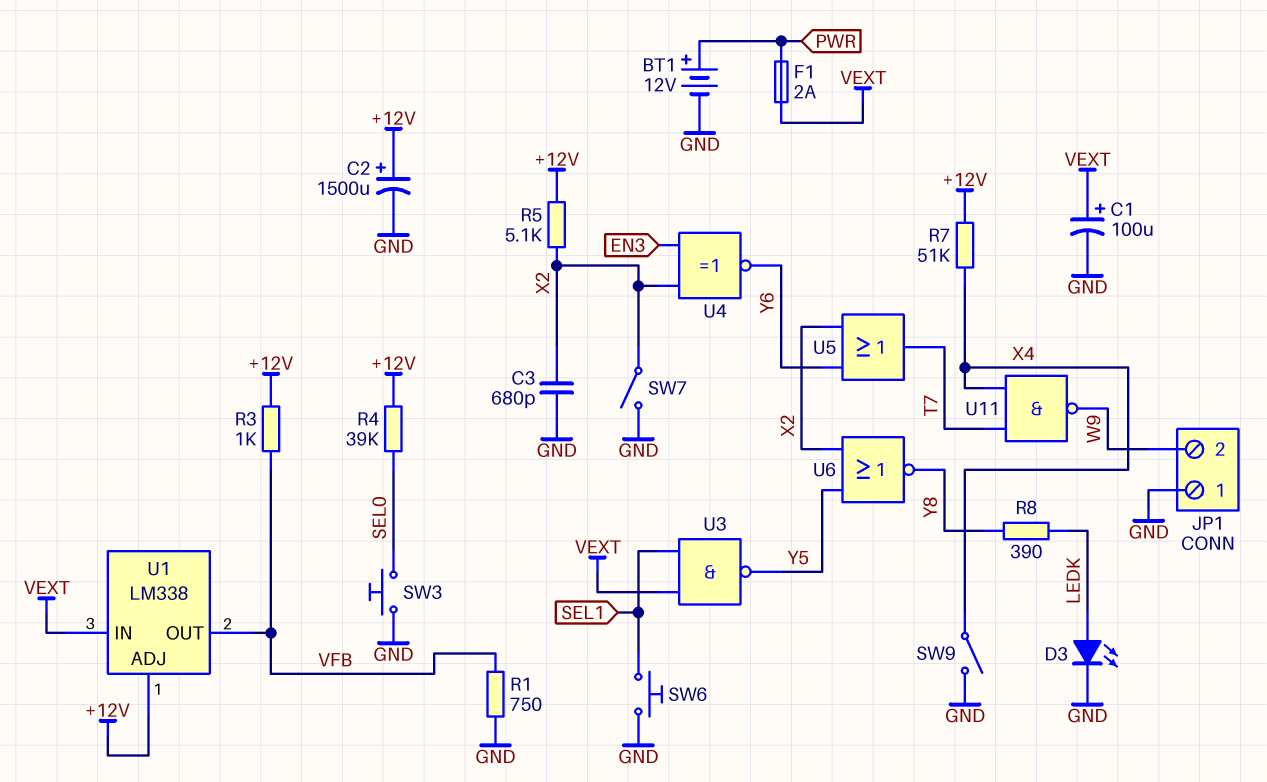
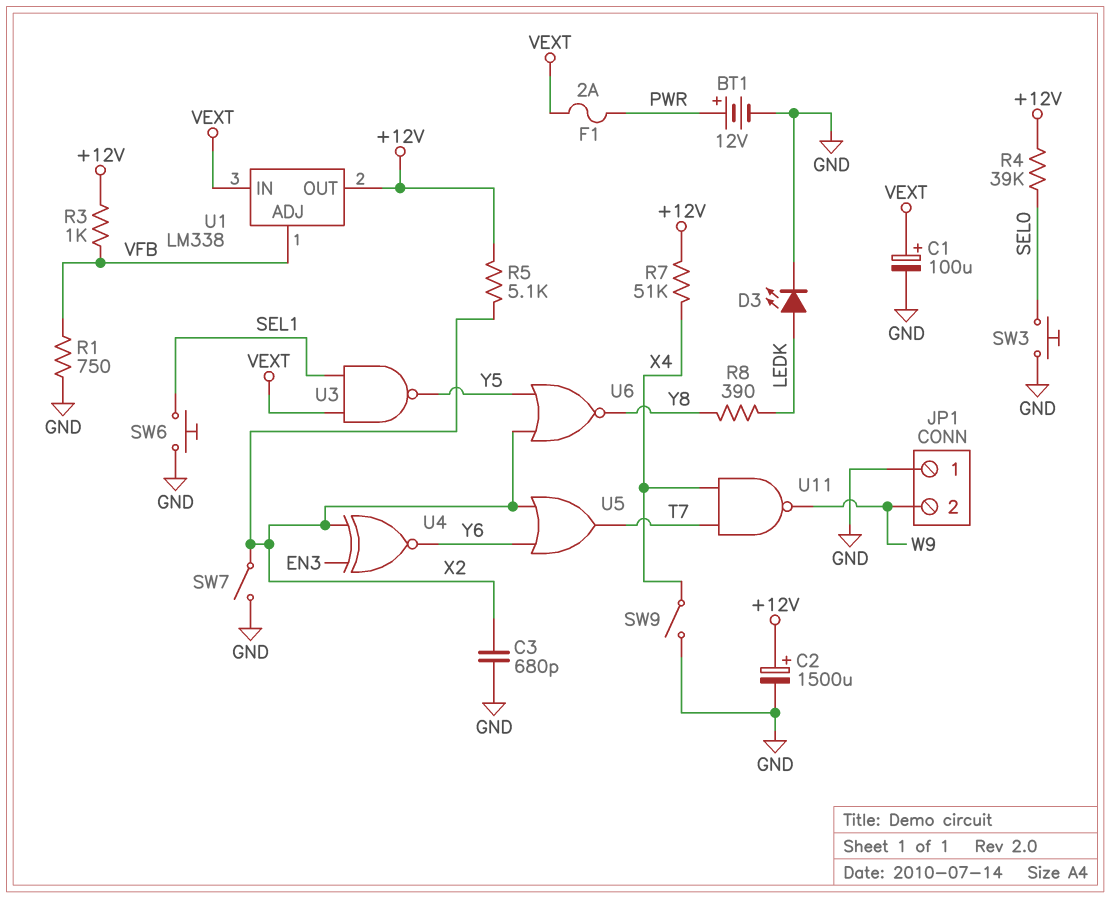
U1 pin ADJ: +12V -> VFB
U1 pin OUT: VFB -> +12V

